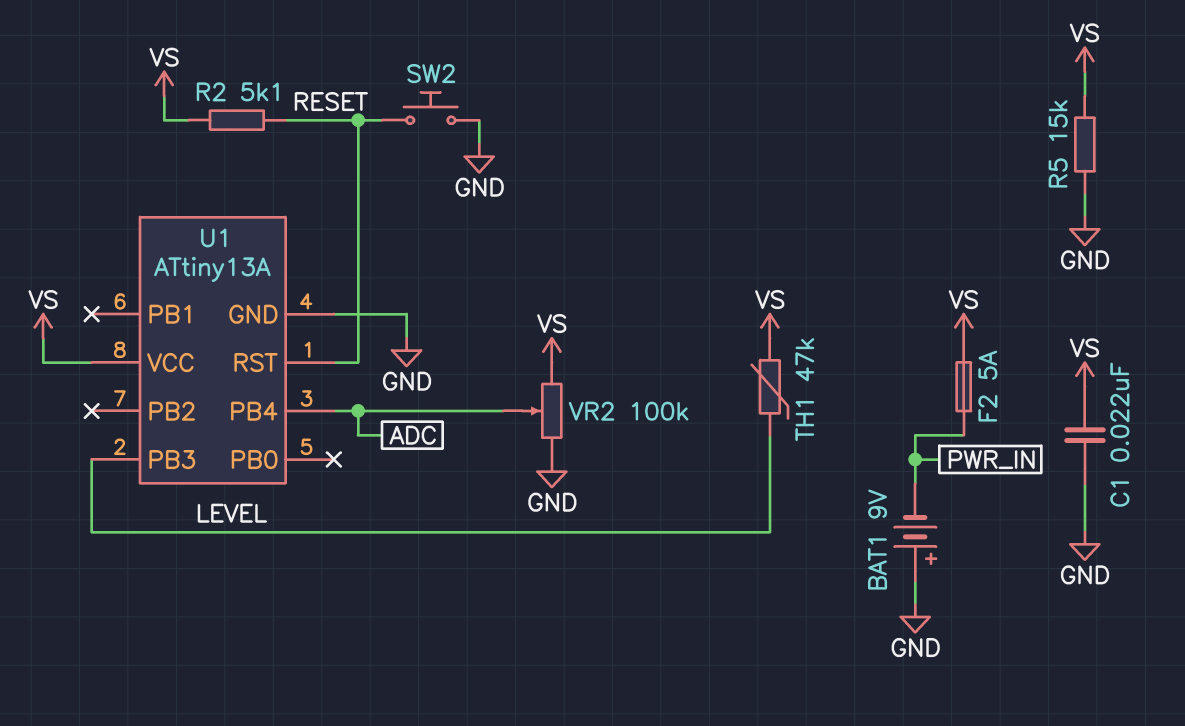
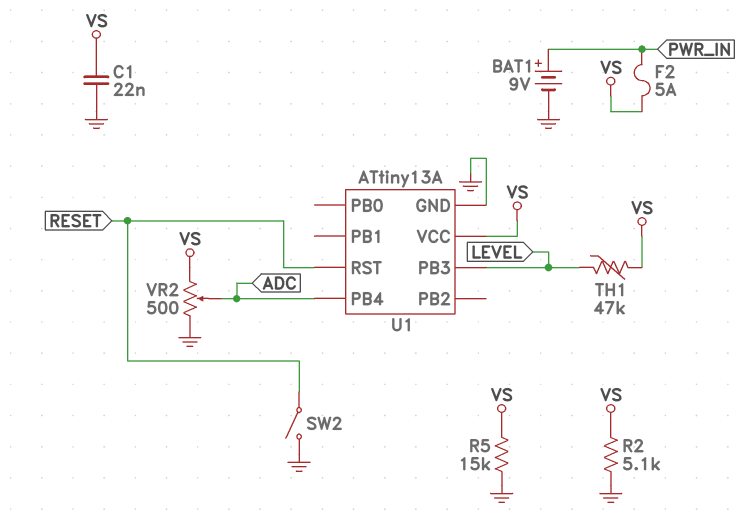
BAT1: 9V (plus GND, minus PWR_IN) -> 9V (plus PWR_IN, minus GND)
R2: 5.1k (RESET, VS) -> 5.1k (GND, VS)
SW2: button (GND, RESET) -> switch (GND, RESET)
VR2: 100k (GND, VS, wiper ADC) -> 500 (GND, VS, wiper ADC)

